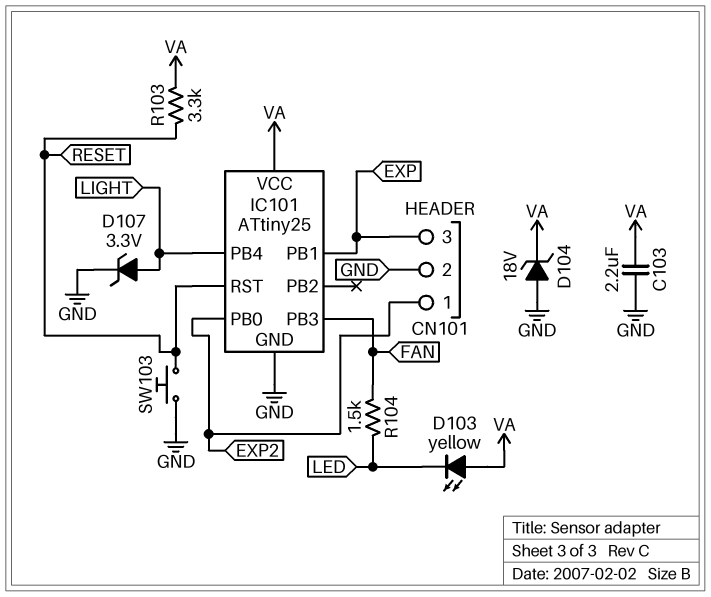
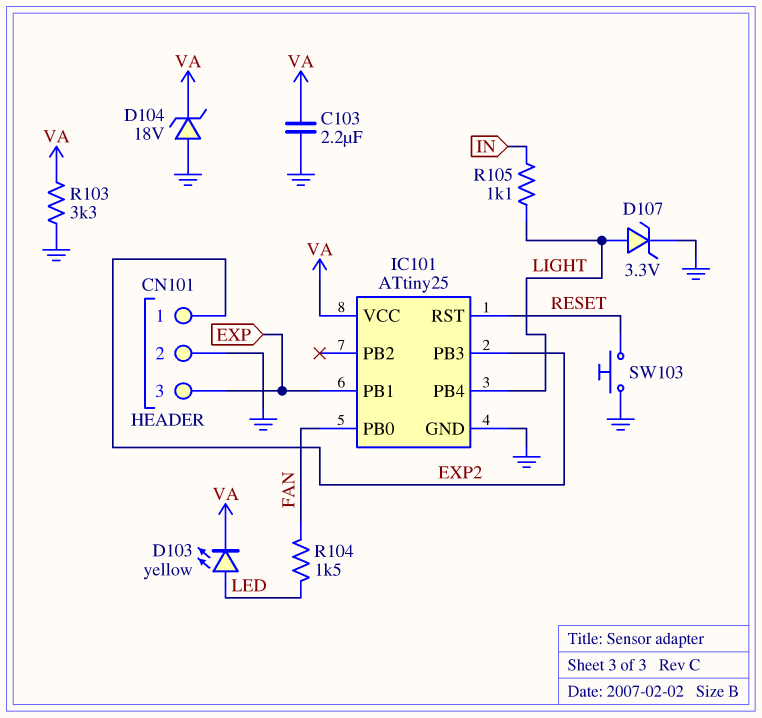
D103: LED yellow (A VA, K LED) -> LED yellow (A LED, K VA)
IC101 pin PB0: EXP2 -> FAN
IC101 pin PB3: FAN -> EXP2
R103: 3.3k (RESET, VA) -> 3.3k (GND, VA)
R105: none -> 1.1k (IN, LIGHT)

